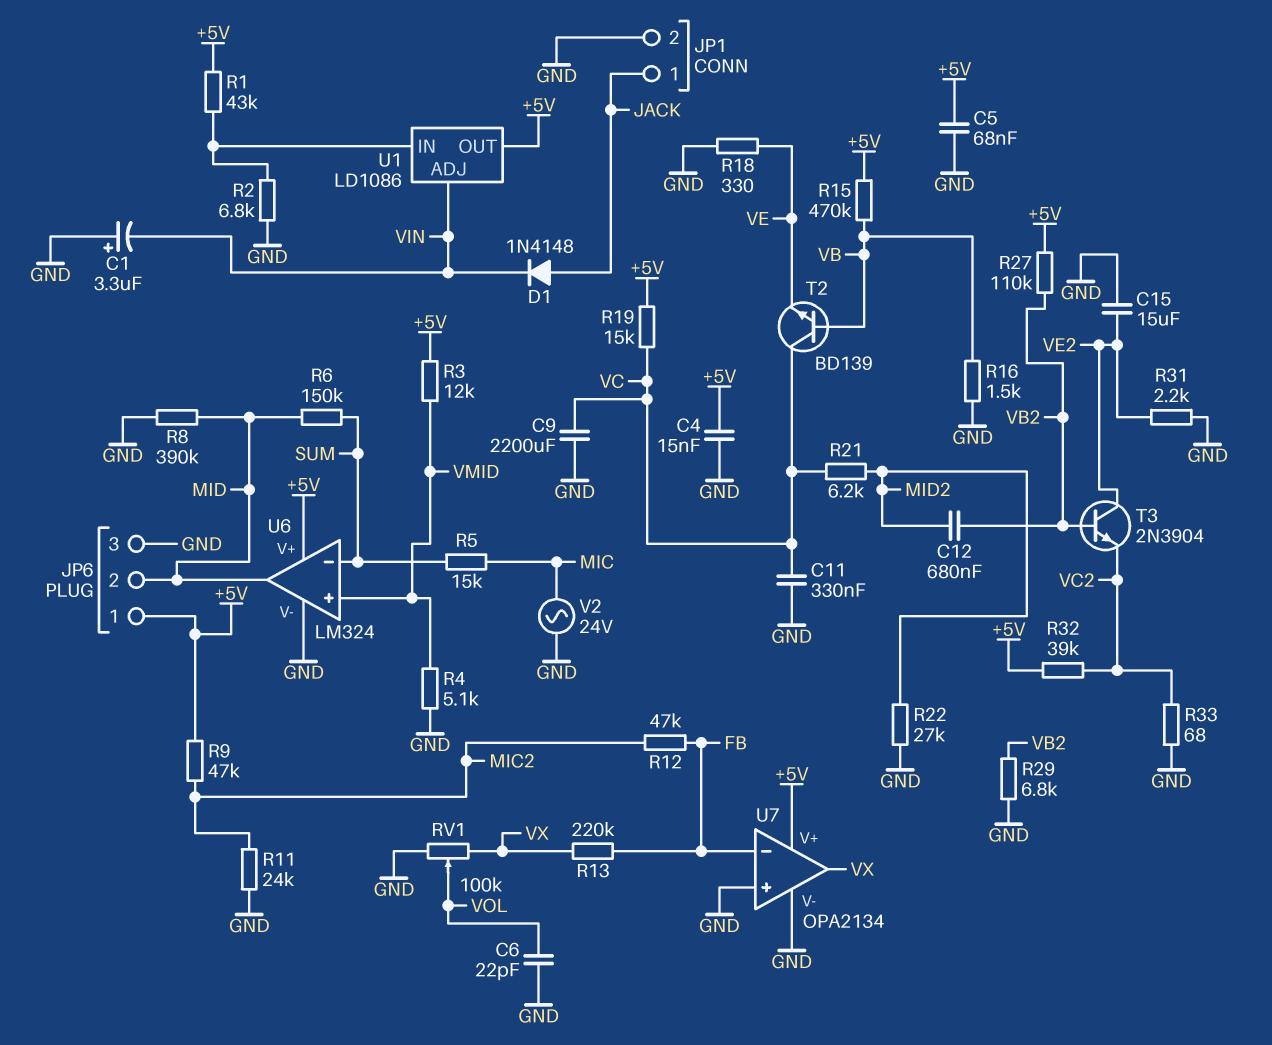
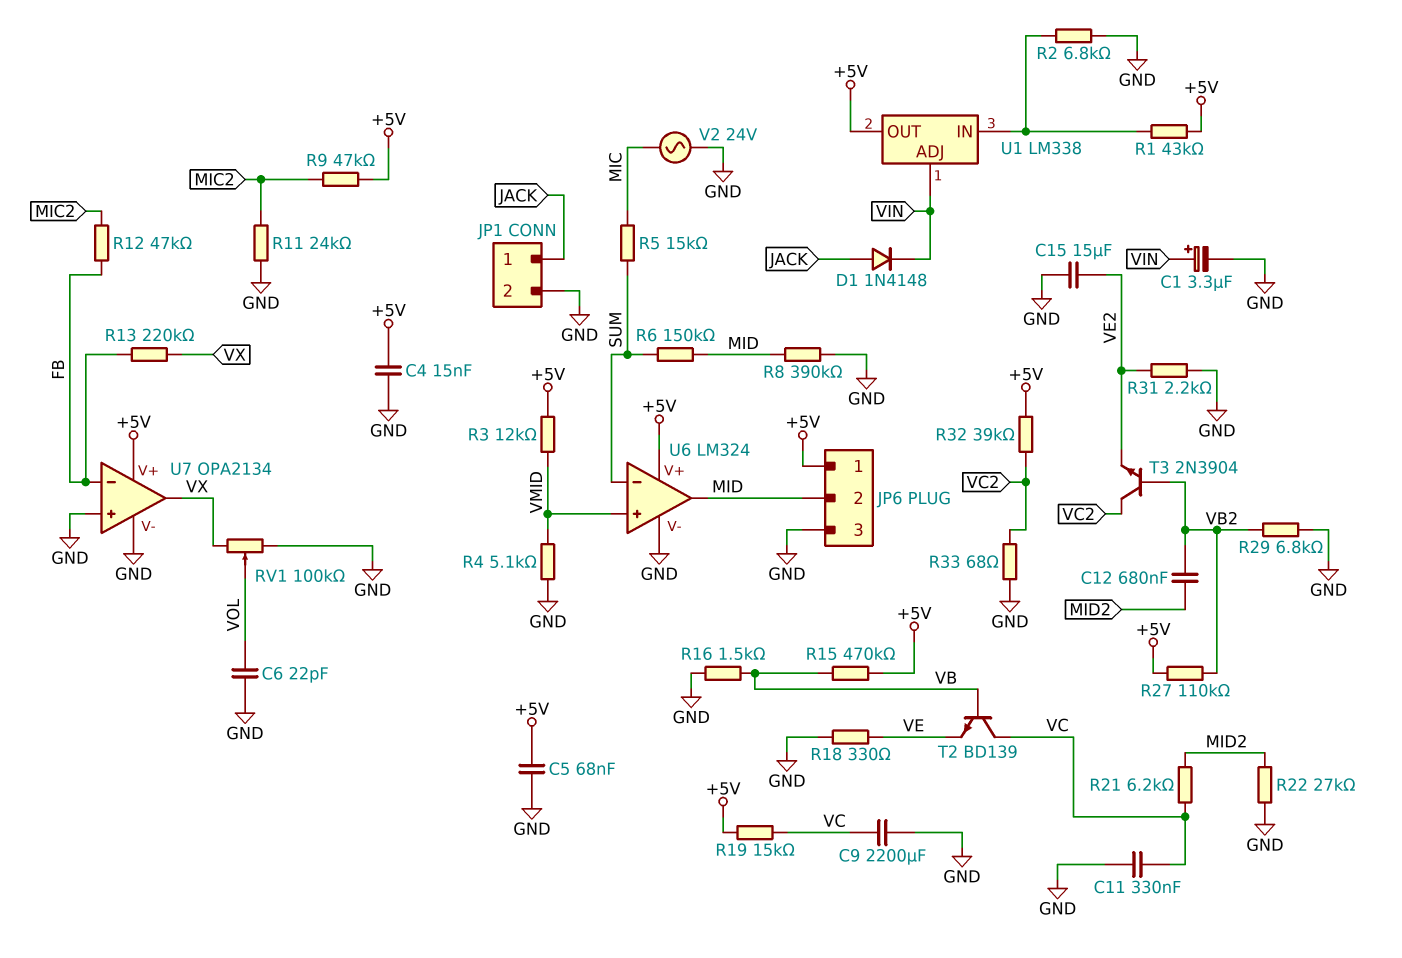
C1: 3.3uF (plus GND, minus VIN) -> 3.3uF (plus VIN, minus GND)
T3: NPN 2N3904 (B VB2, C VE2, E VC2) -> NPN 2N3904 (B VB2, C VC2, E VE2)
U1: LD1086 -> LM338

